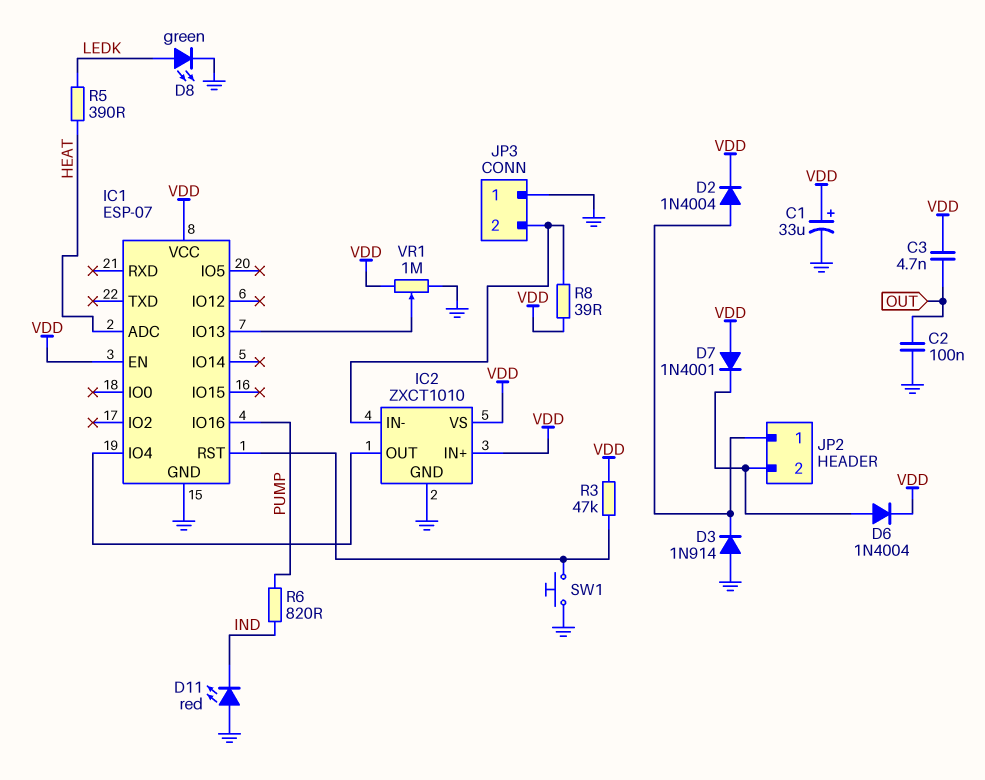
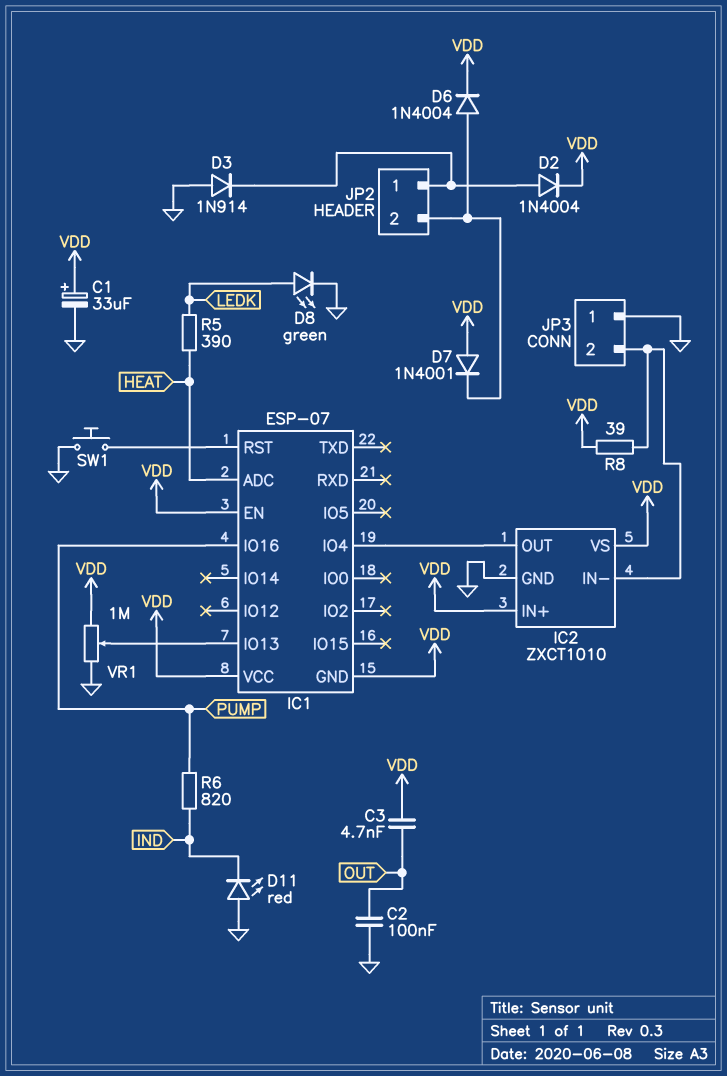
IC1 pin GND: GND -> VDD
R3: 47k (IC1/RST, VDD) -> none

